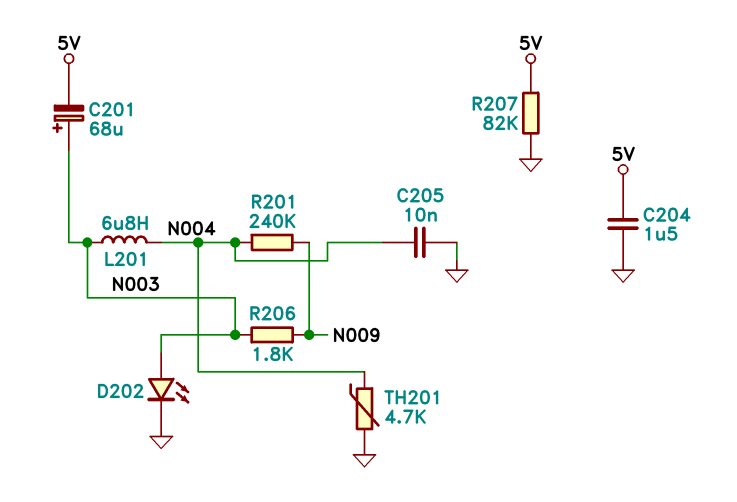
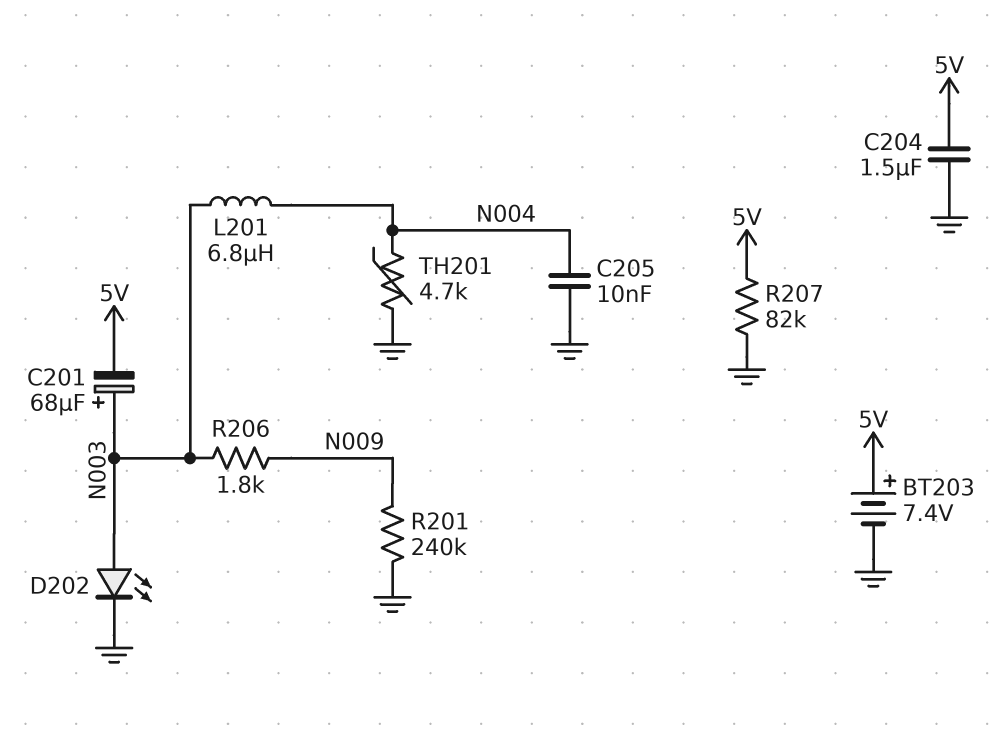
BT203: none -> 7.4V (plus 5V, minus GND)
R201: 240k (N004, N009) -> 240k (GND, N009)

